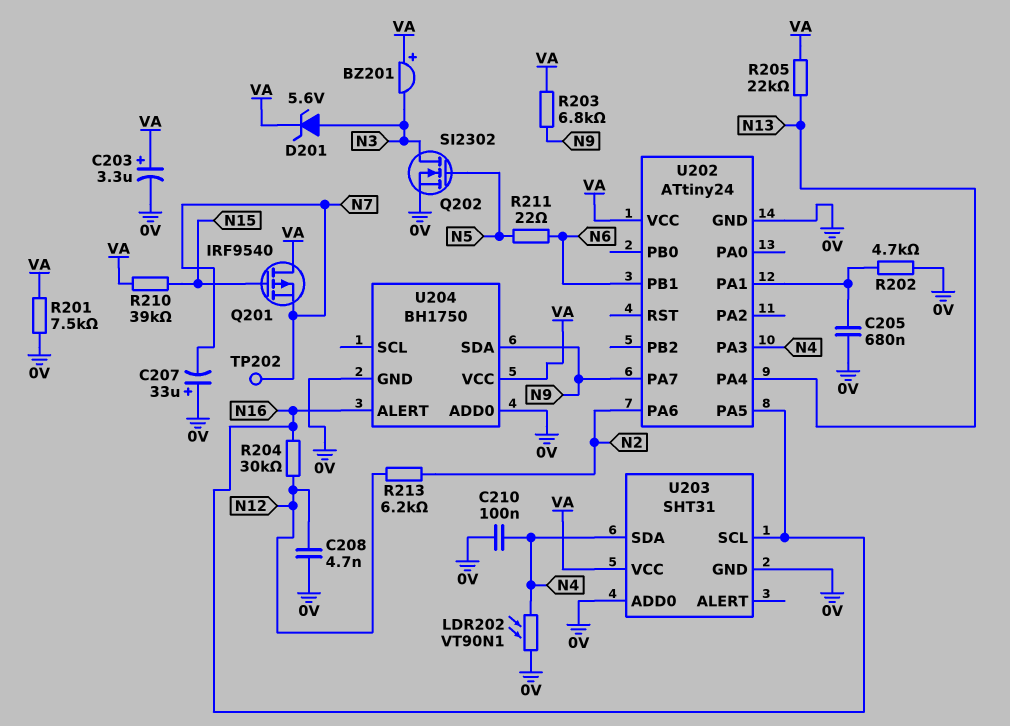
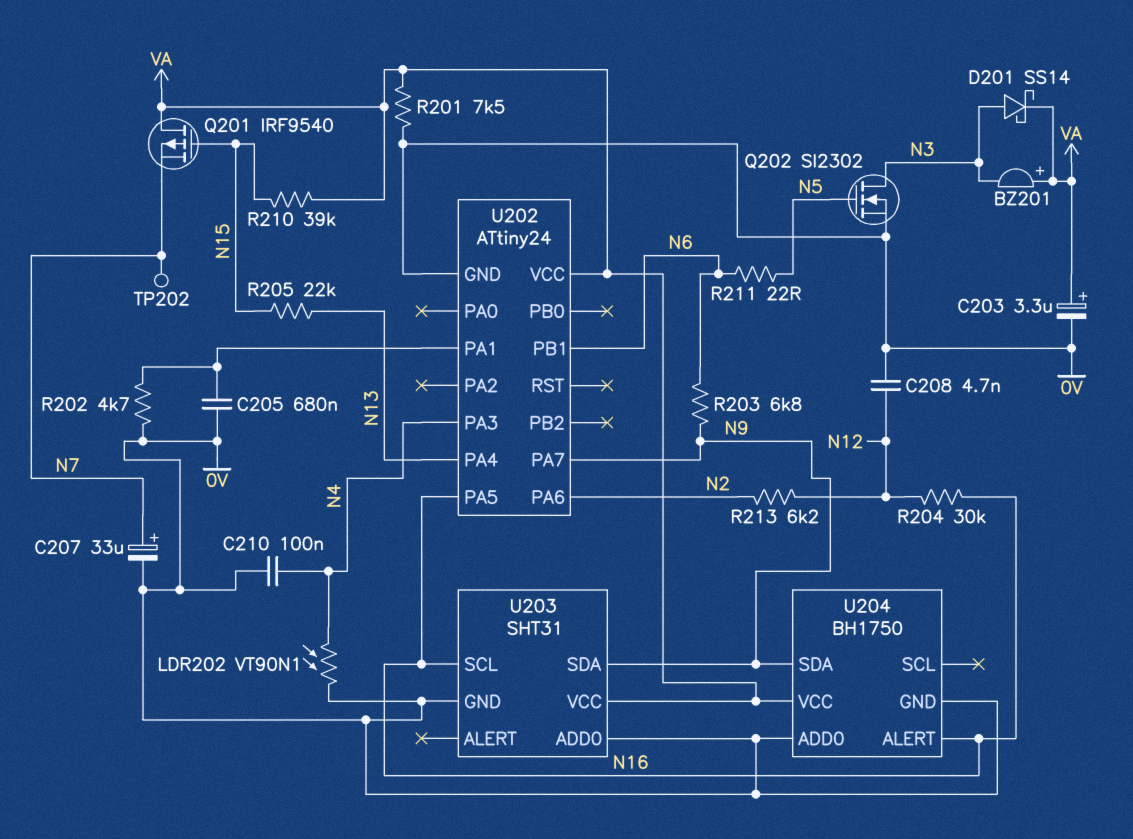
C207: 33uF (plus 0V, minus N7) -> 33uF (plus N7, minus 0V)
D201: zener 5.6V (A N3, K VA) -> schottky SS14 (A N3, K VA)
R203: 6.8k (N9, VA) -> 6.8k (N6, N9)
R205: 22k (N13, VA) -> 22k (N13, N15)
U203 pin SDA: N4 -> N9

